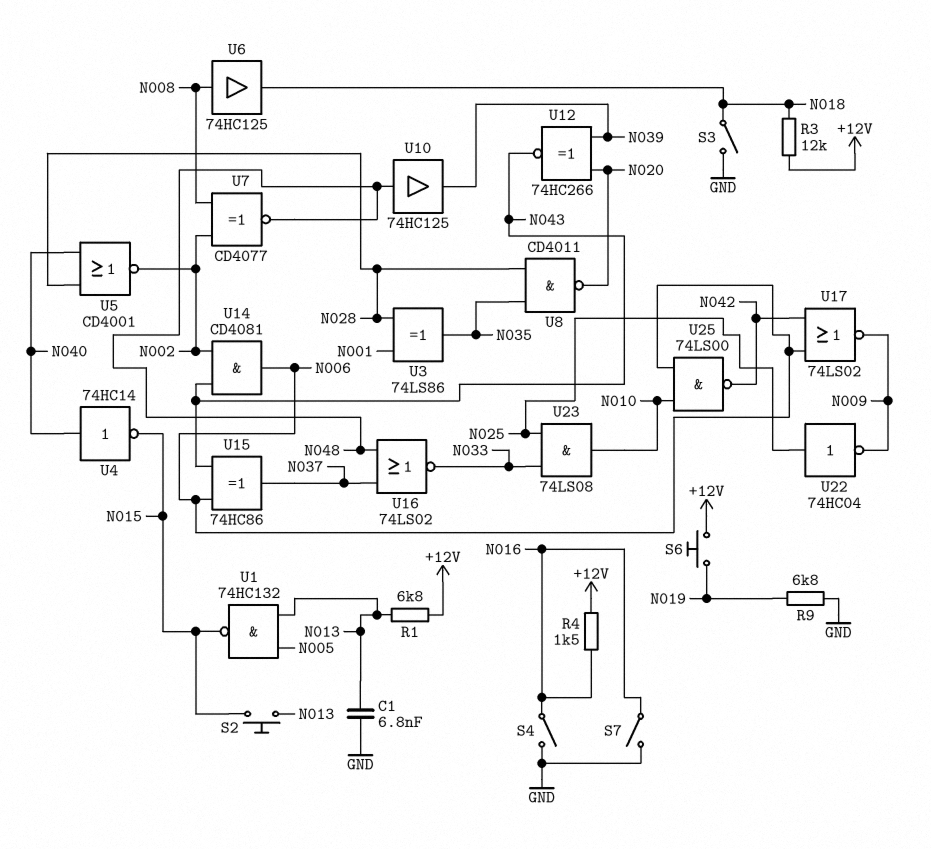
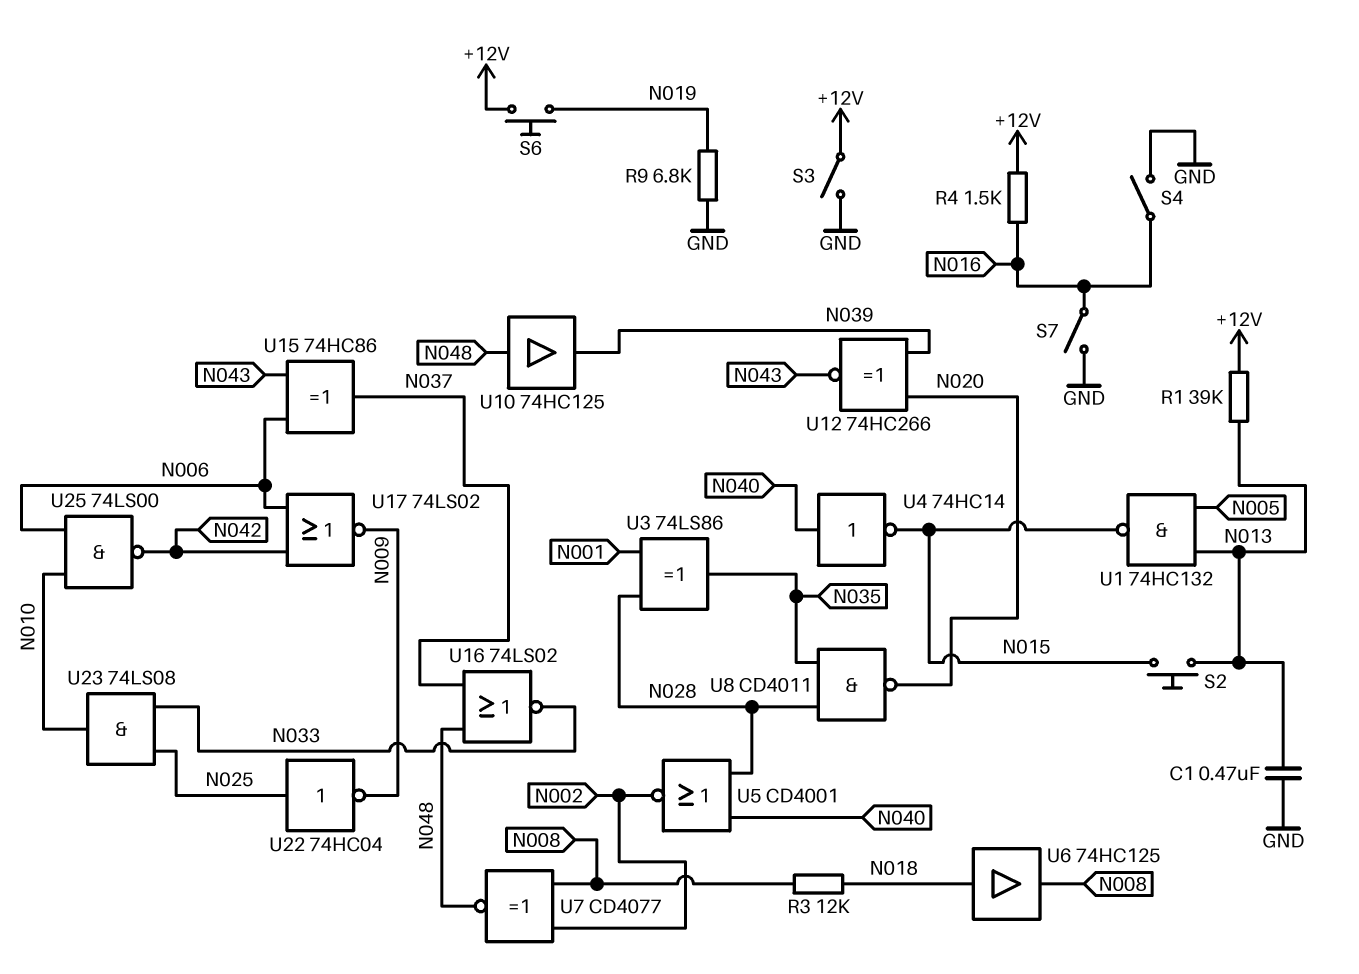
C1: 6.8nF (GND, N013) -> 470nF (GND, N013)
R1: 6.8k (+12V, N013) -> 39k (+12V, N013)
R3: 12k (+12V, N018) -> 12k (N008, N018)
S3: switch (GND, N018) -> switch (+12V, GND)
U6: buffer 74HC125 (in N008, out N018) -> buffer 74HC125 (in N018, out N008)
U14: AND CD4081 (in N002, in N043, out N006) -> none

